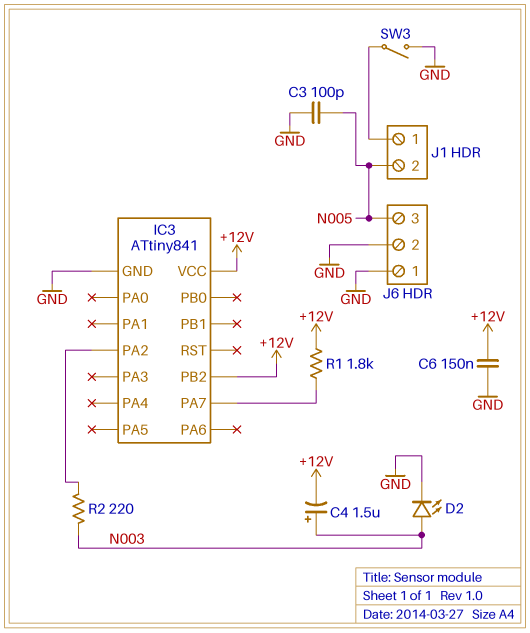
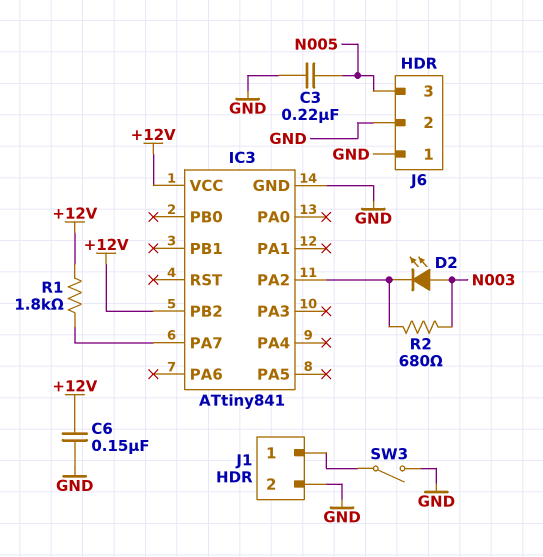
C3: 100pF (GND, N005) -> 220nF (GND, N005)
C4: 1.5uF (plus N003, minus +12V) -> none
D2: LED (A N003, K GND) -> LED (A N003, K IC3/PA2)
J1 pin 2: N005 -> GND
R2: 220 (IC3/PA2, N003) -> 680 (IC3/PA2, N003)

